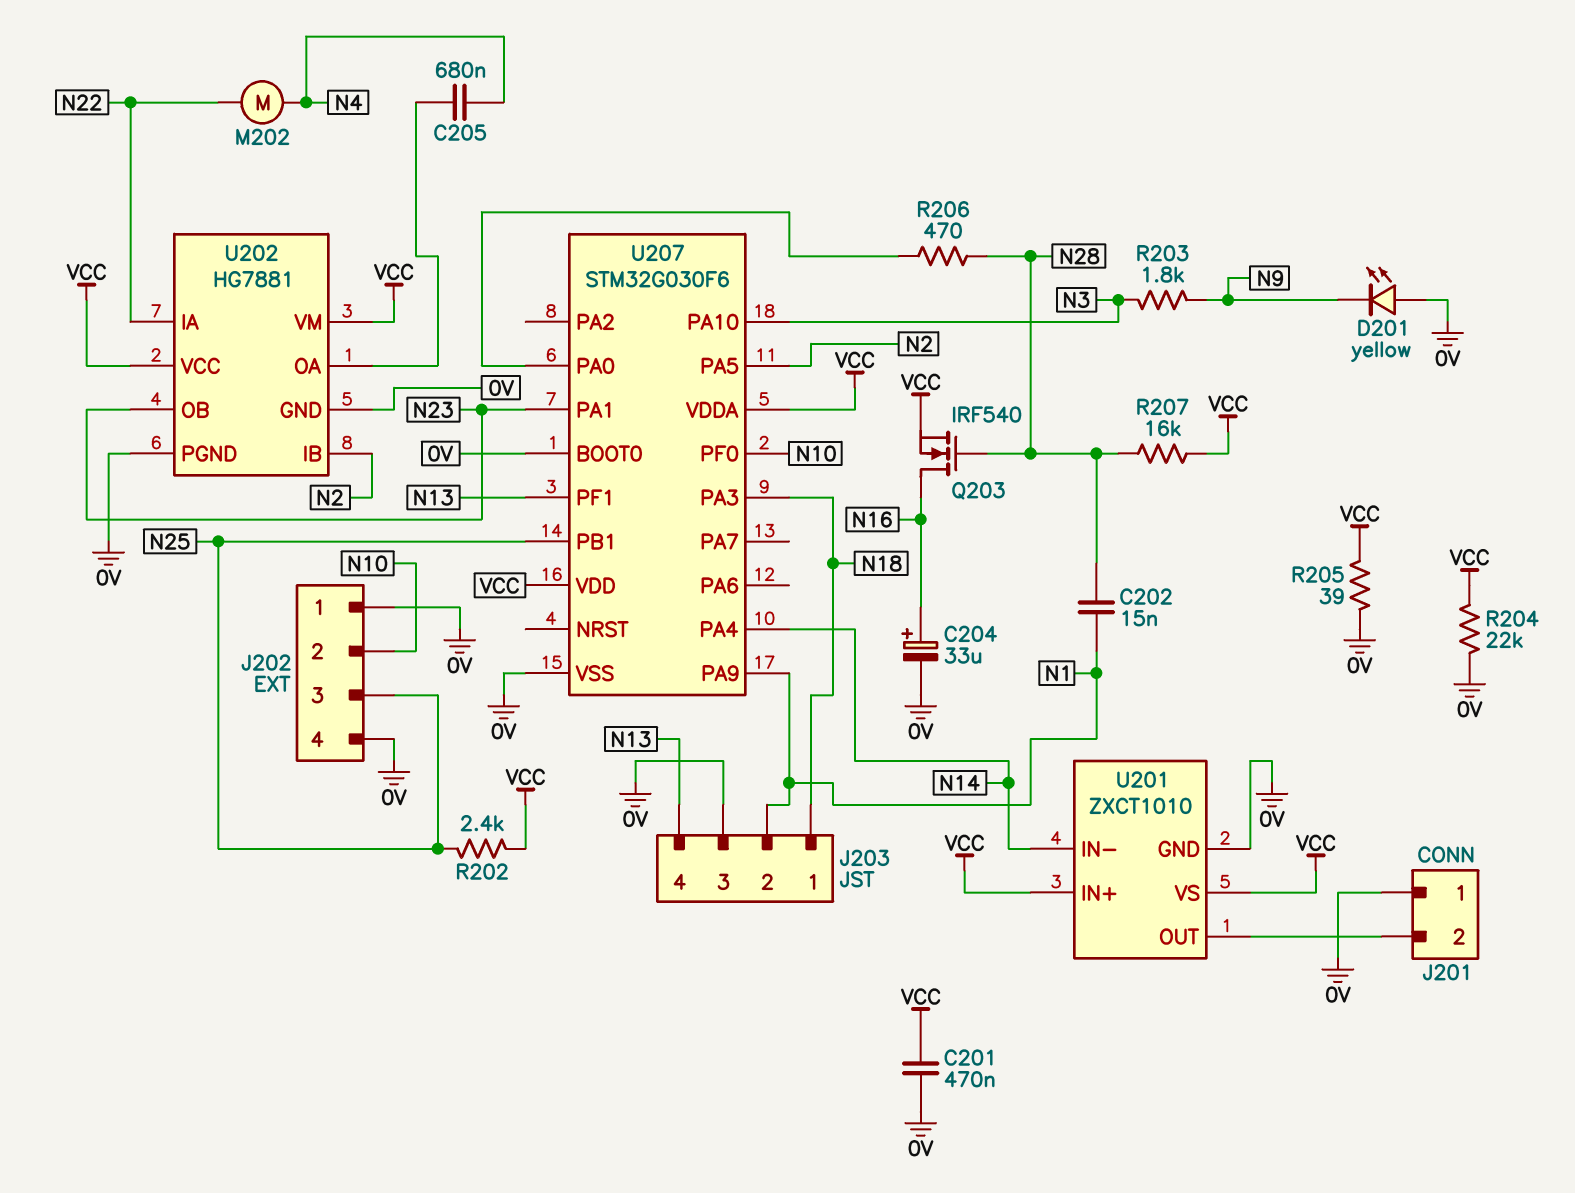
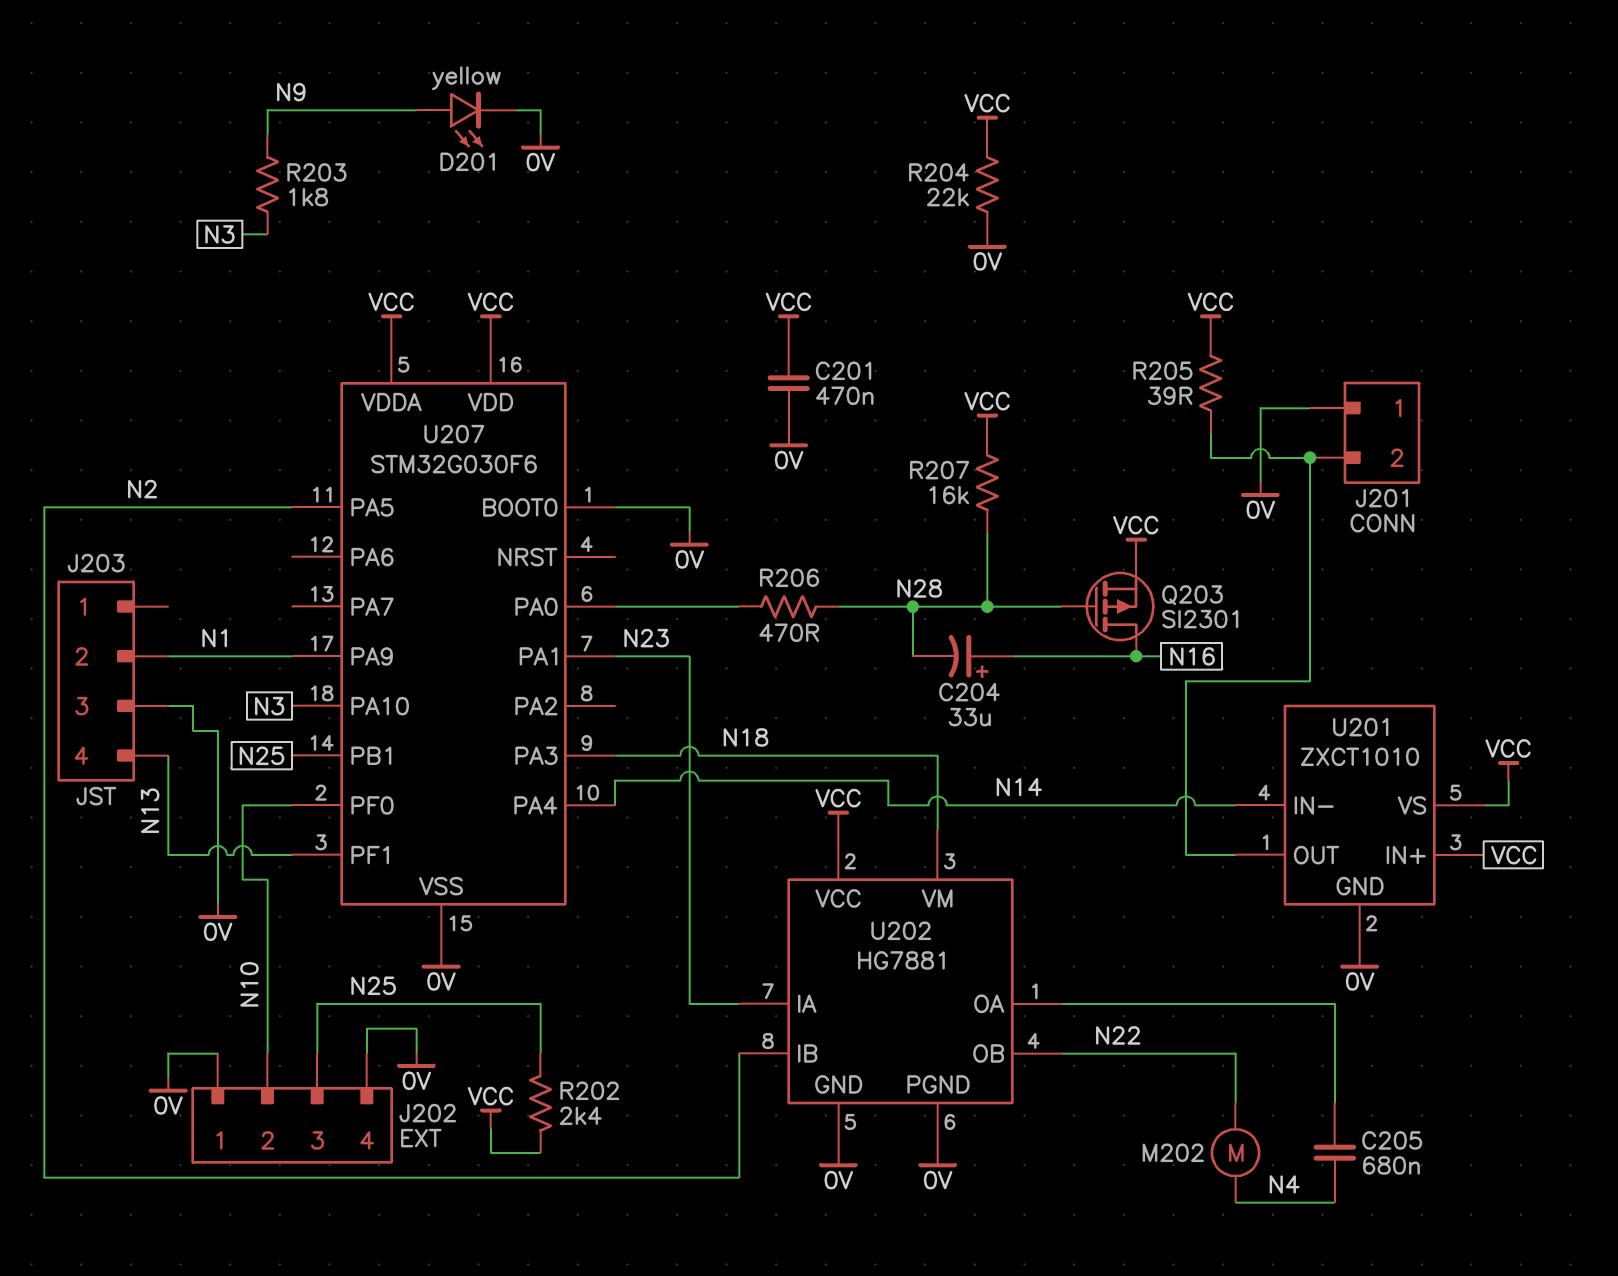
C202: 15nF (N1, N28) -> none
C204: 33uF (plus N16, minus 0V) -> 33uF (plus N16, minus N28)
D201: LED yellow (A 0V, K N9) -> LED yellow (A N9, K 0V)
J203 pin 1: N18 -> none
Q203: NMOS IRF540 (G N28, D N16, S VCC) -> PMOS SI2301 (G N28, D N16, S VCC)
R205: 39 (0V, VCC) -> 39 (J201/2, VCC)
U202 pin IA: N22 -> N23
U202 pin OB: N23 -> N22
U202 pin VM: VCC -> N18

